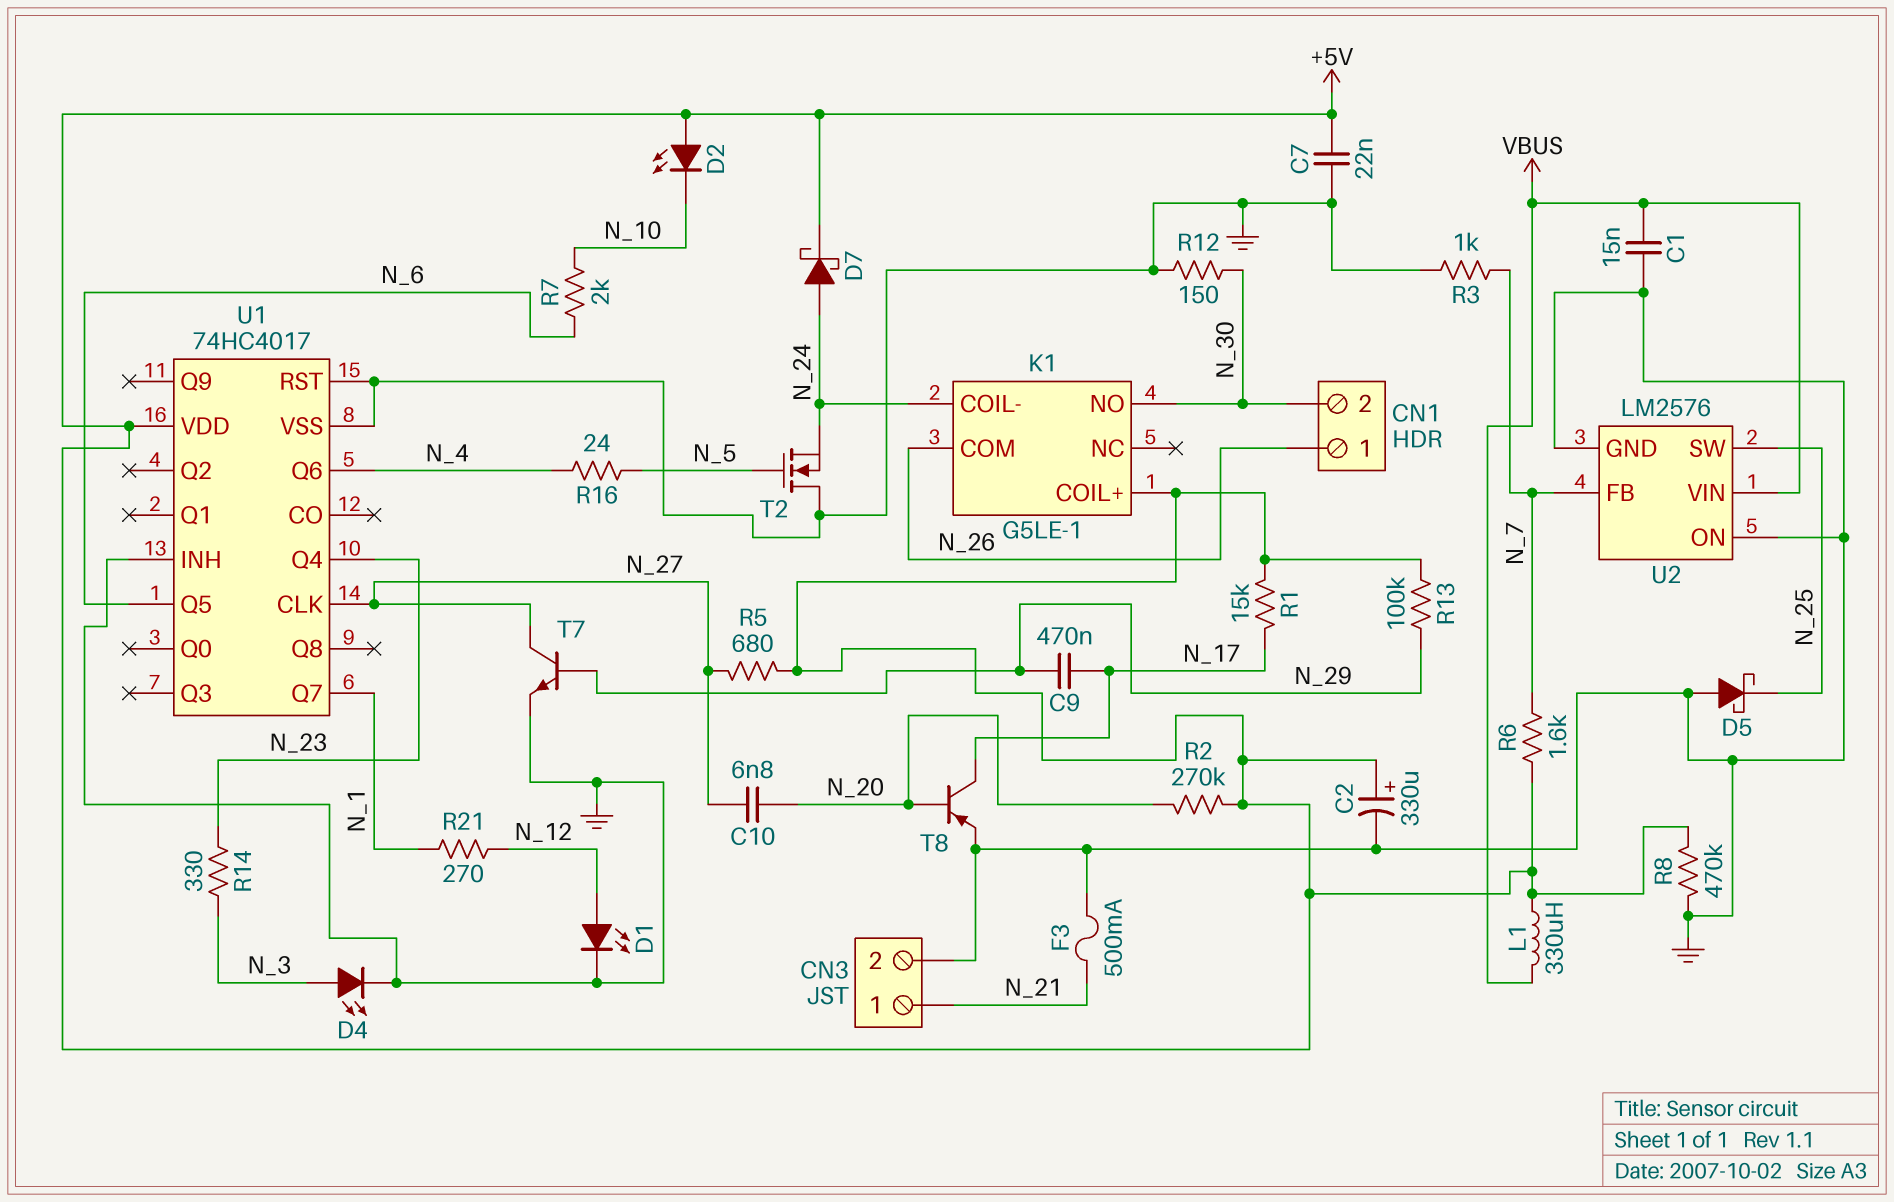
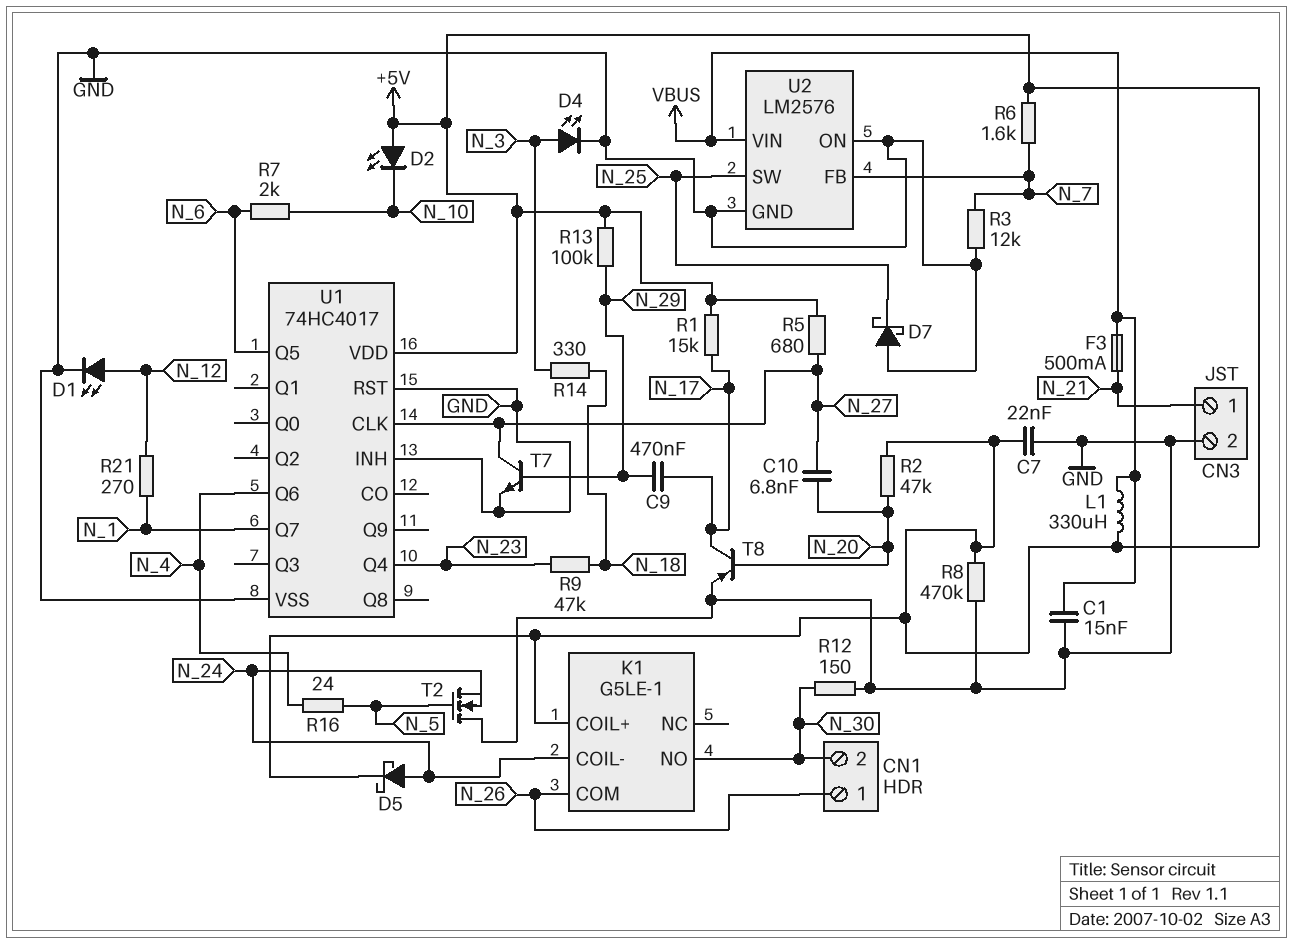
C2: 330uF (plus +5V, minus GND) -> none
D5: schottky (A GND, K N_25) -> schottky (A N_24, K +5V)
D7: schottky (A N_24, K +5V) -> schottky (A GND, K N_25)
F3: 500mA (GND, N_21) -> 500mA (N_21, VBUS)
R2: 270k (+5V, N_20) -> 47k (+5V, N_20)
R3: 1k (GND, N_7) -> 12k (GND, N_7)
R9: none -> 47k (N_18, N_23)
R14: 330 (N_3, N_23) -> 330 (N_3, N_18)

